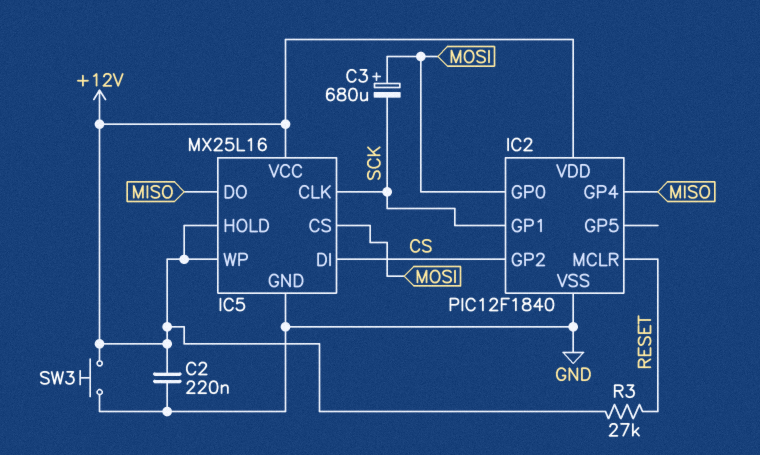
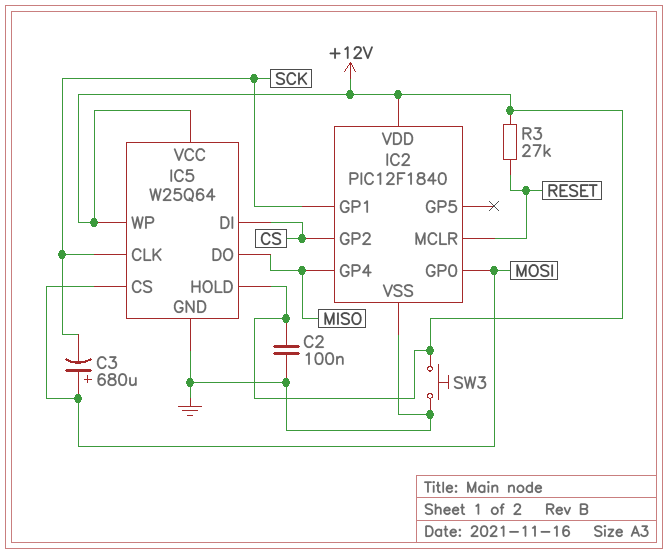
C2: 220nF (+12V, GND) -> 100nF (+12V, GND)
IC5: MX25L16 -> W25Q64

